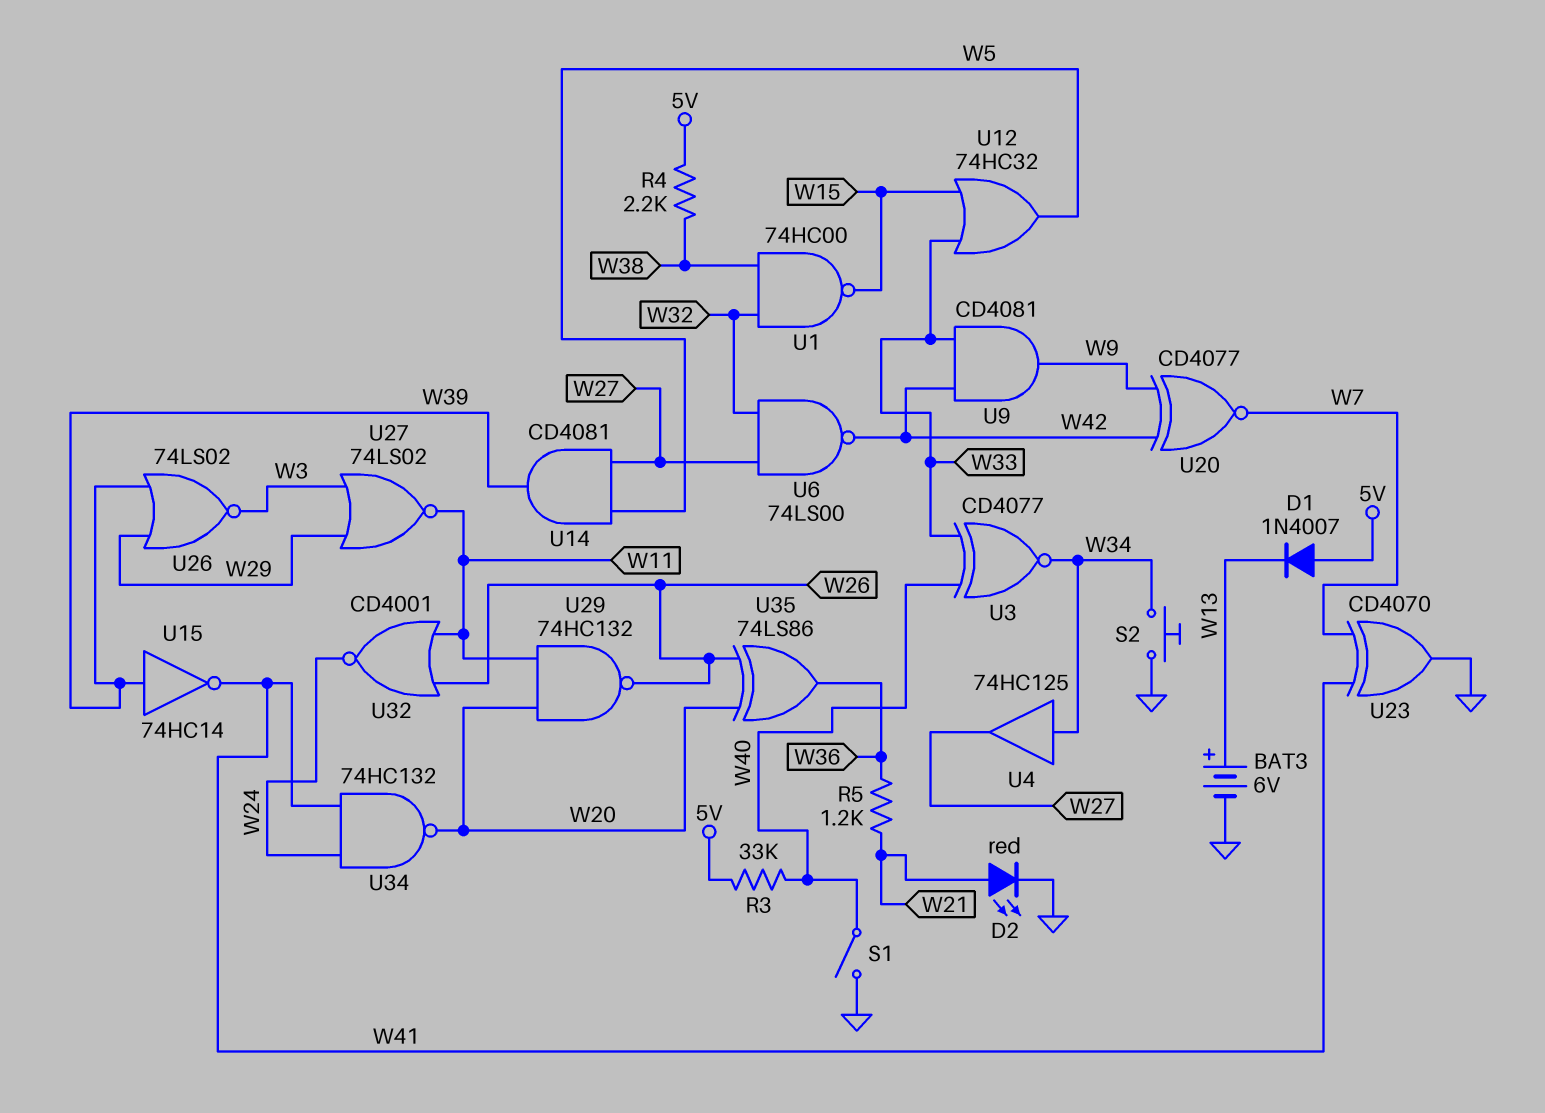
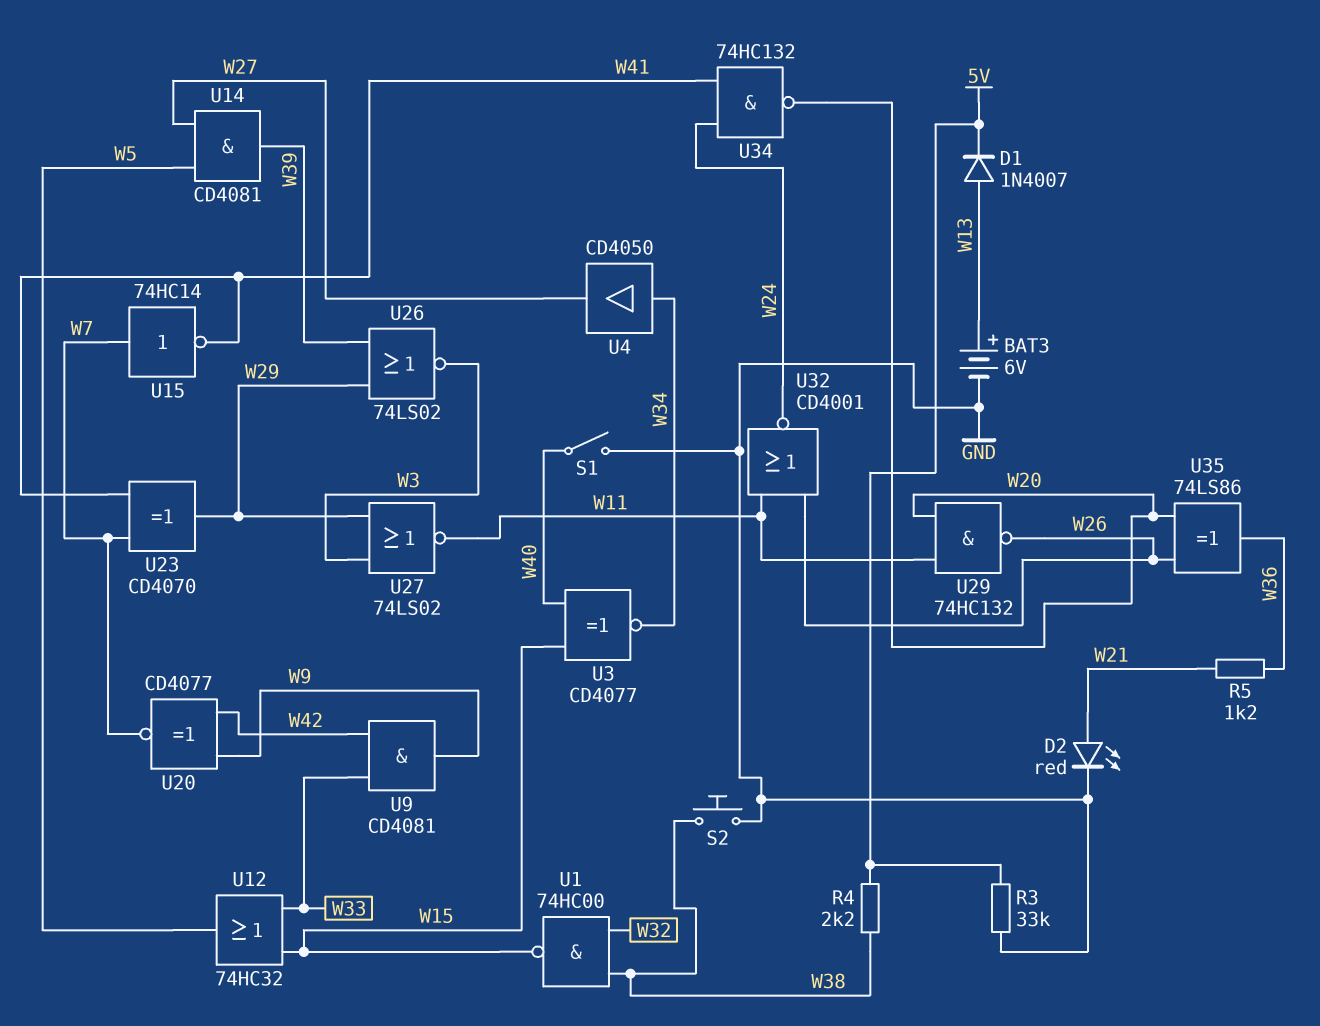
D1: diode 1N4007 (A 5V, K W13) -> diode 1N4007 (A W13, K 5V)
R3: 33k (5V, W40) -> 33k (5V, GND)
S2: button (GND, W34) -> button (GND, W38)
U3: XNOR CD4077 (in W33, in W40, out W34) -> XNOR CD4077 (in W15, in W40, out W34)
U4: buffer 74HC125 (in W34, out W27) -> buffer CD4050 (in W34, out W27)
U6: NAND 74LS00 (in W27, in W32, out W42) -> none
U15: NOT 74HC14 (in W39, out W41) -> NOT 74HC14 (in W7, out W41)
U23: XOR CD4070 (in W7, in W41, out GND) -> XOR CD4070 (in W7, in W41, out W29)

